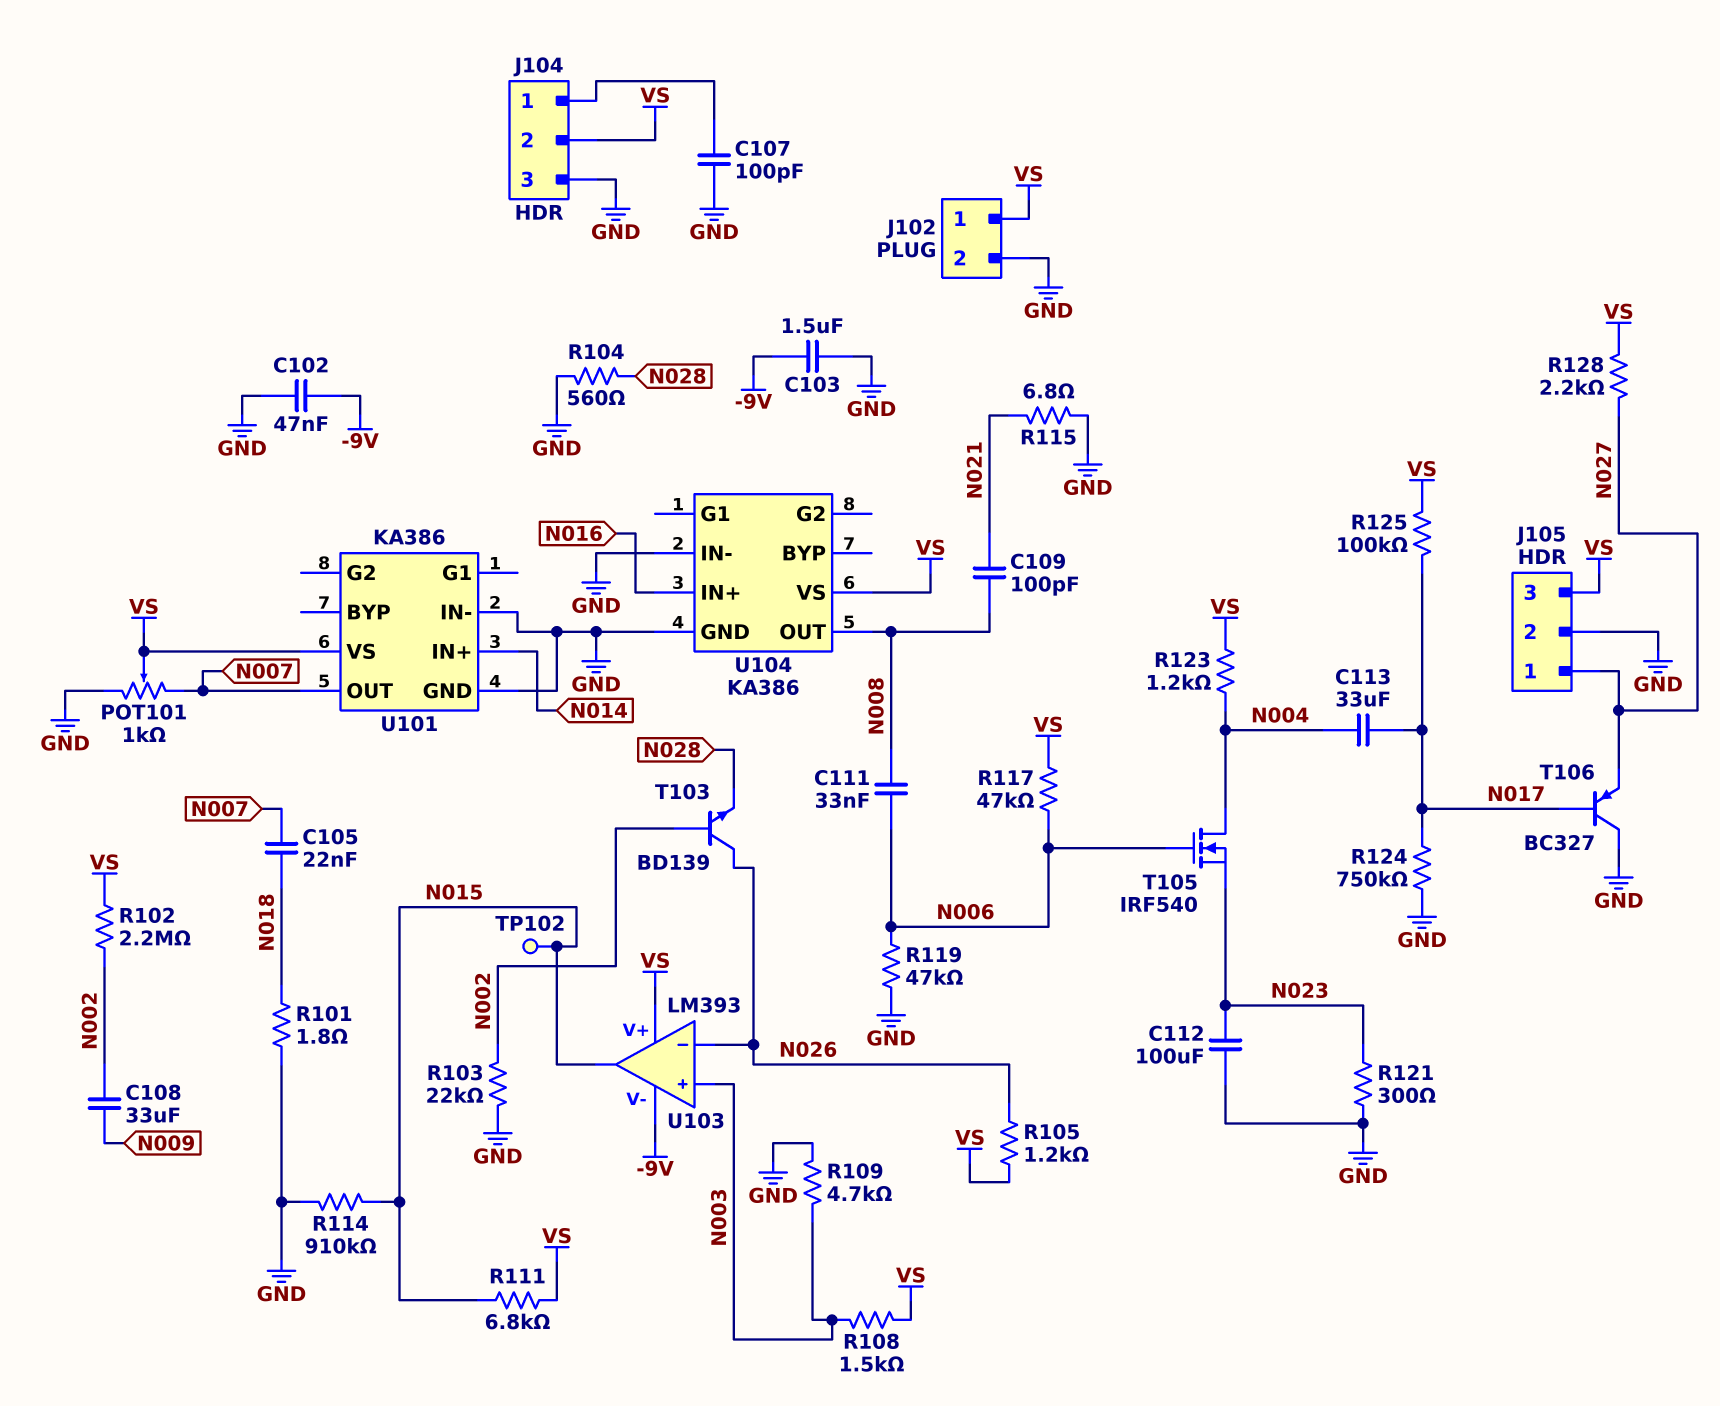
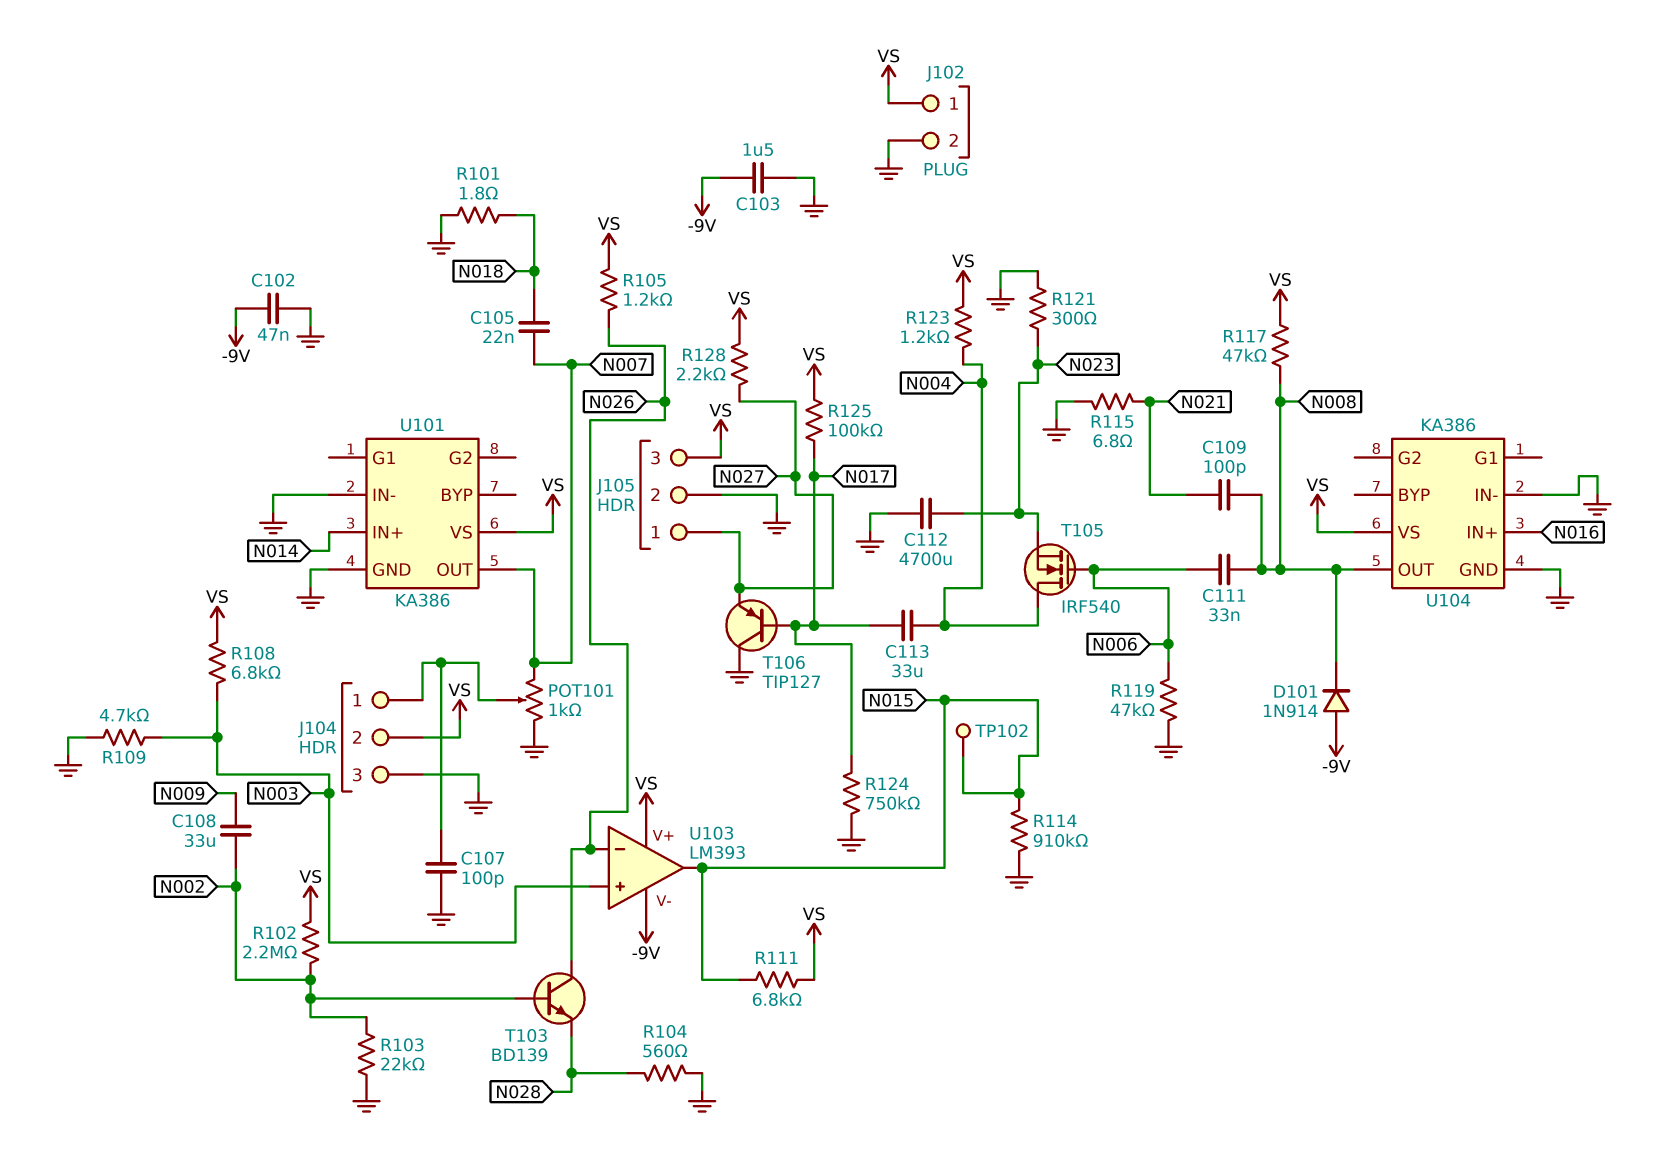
C112: 100uF (GND, N023) -> 4700uF (GND, N023)
D101: none -> diode 1N914 (A -9V, K N008)
POT101: 1k (GND, N007, wiper VS) -> 1k (GND, N007, wiper J104/1)
R108: 1.5k (N003, VS) -> 6.8k (N003, VS)
R117: 47k (N006, VS) -> 47k (N008, VS)
T106: PNP BC327 (B N017, C GND, E N027) -> PNP TIP127 (B N017, C GND, E N027)

